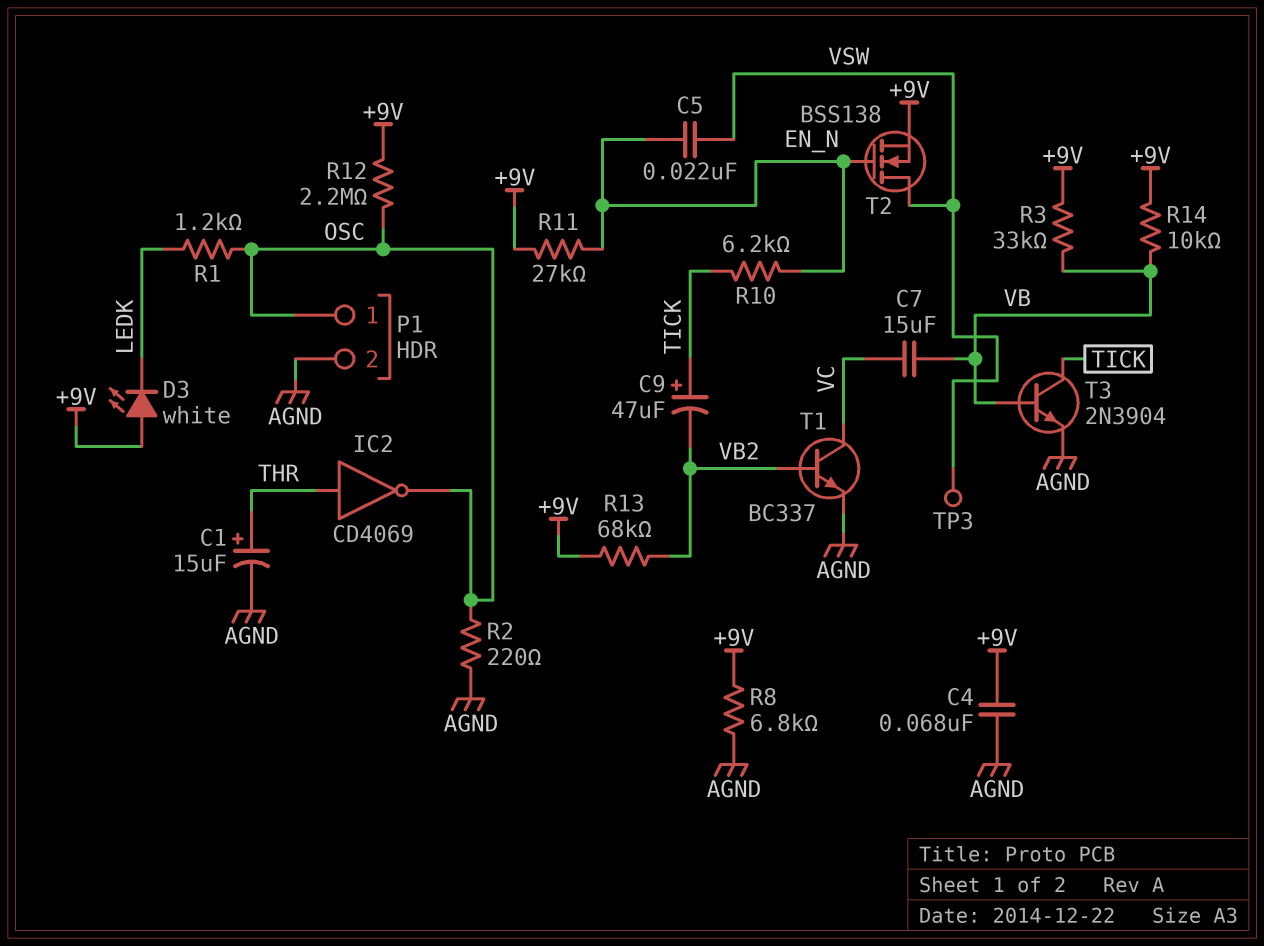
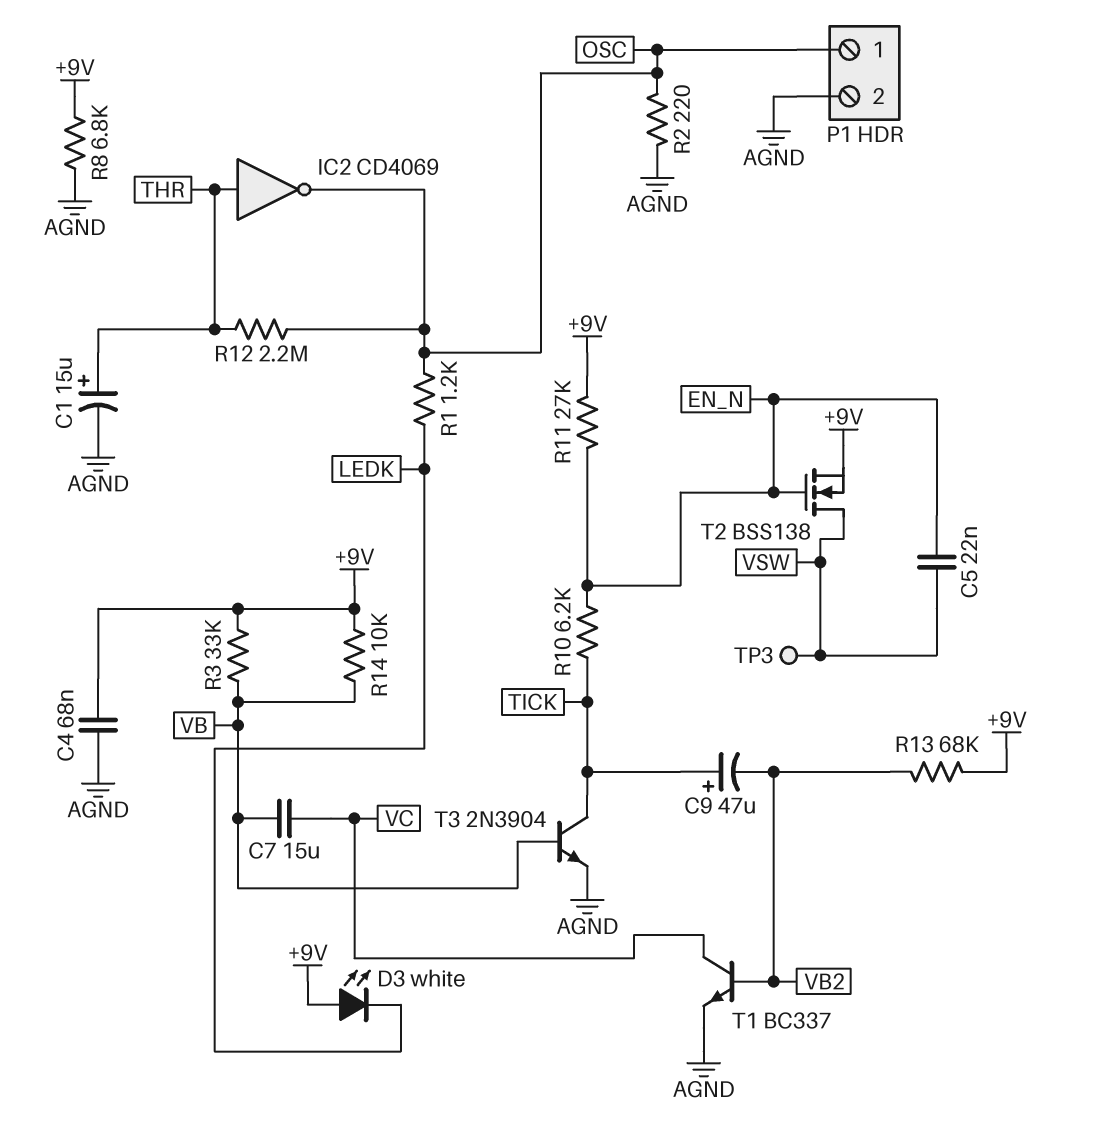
R12: 2.2M (+9V, OSC) -> 2.2M (OSC, THR)

